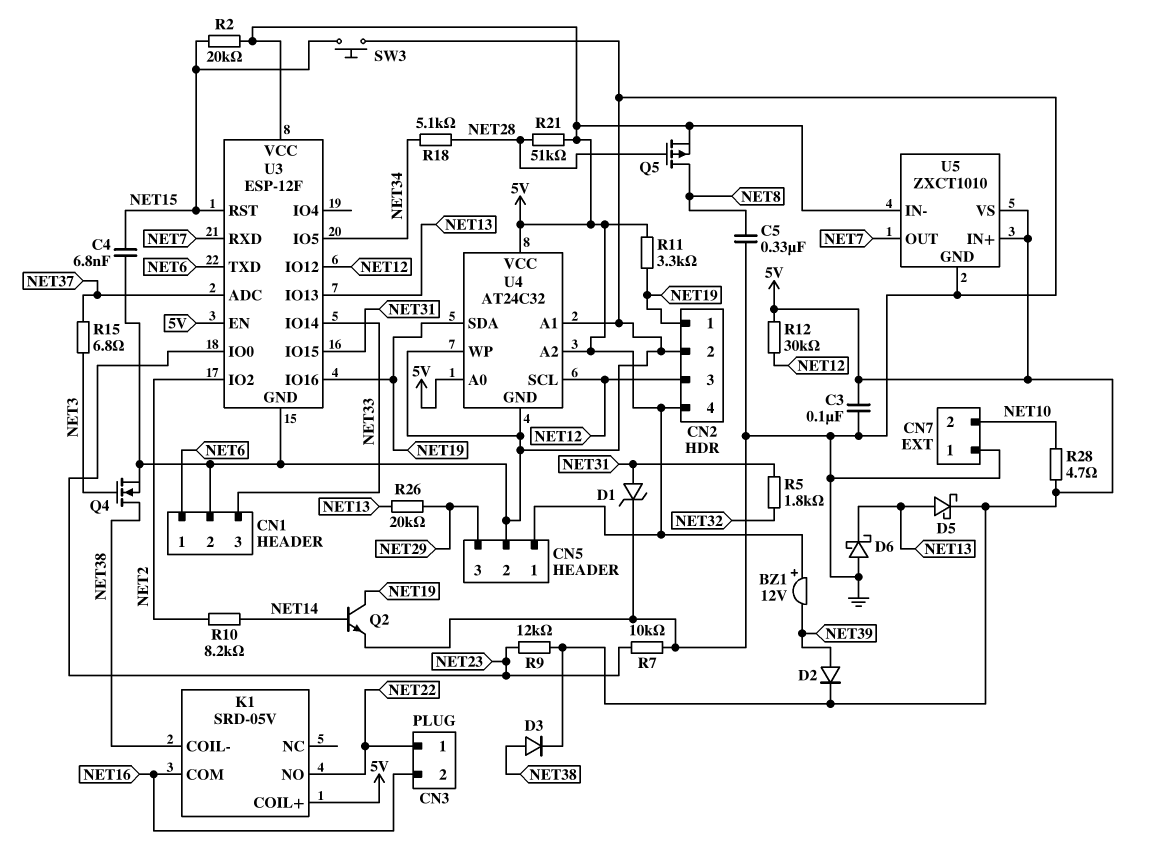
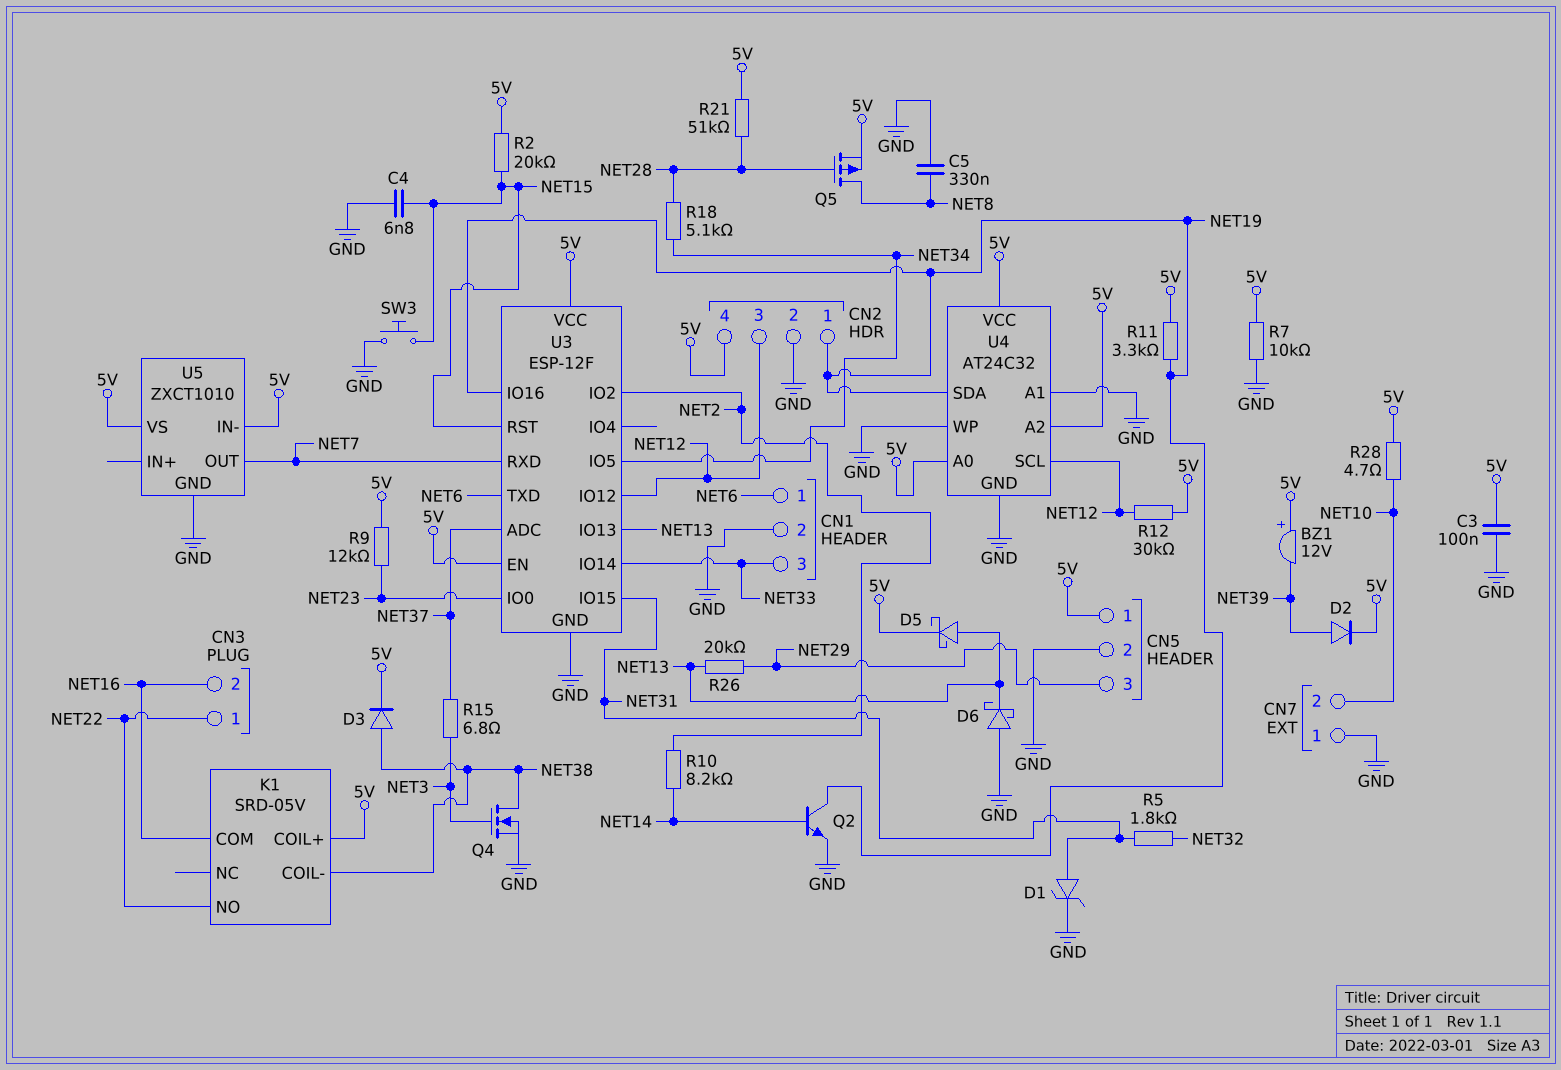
R7: 10k (GND, NET23) -> 10k (5V, GND)
U5 pin IN+: 5V -> none

